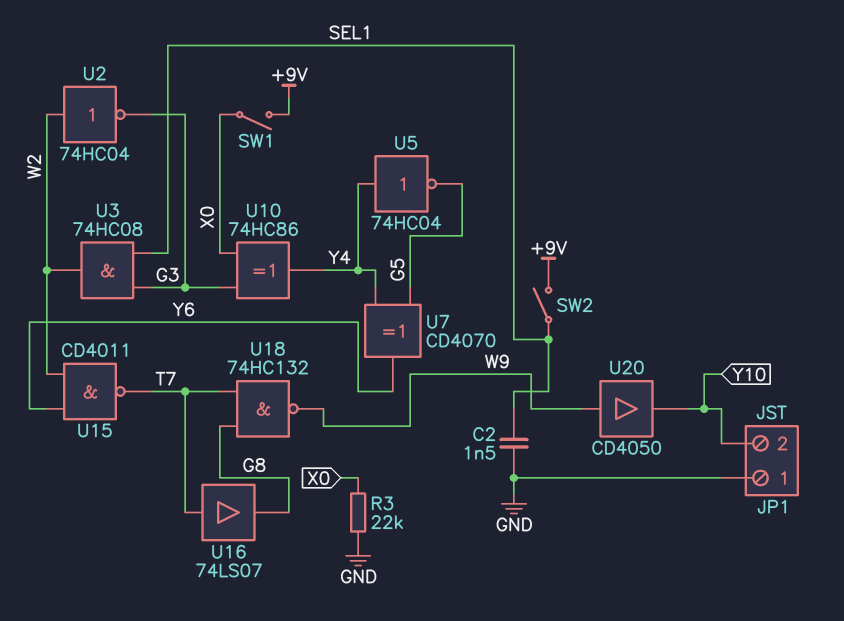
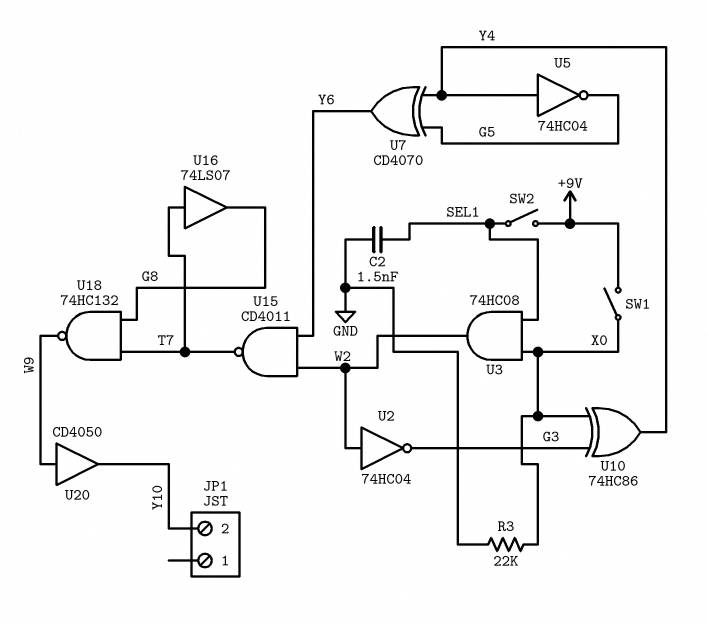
JP1 pin 1: GND -> none
U3: AND 74HC08 (in G3, in SEL1, out W2) -> AND 74HC08 (in SEL1, in X0, out W2)

